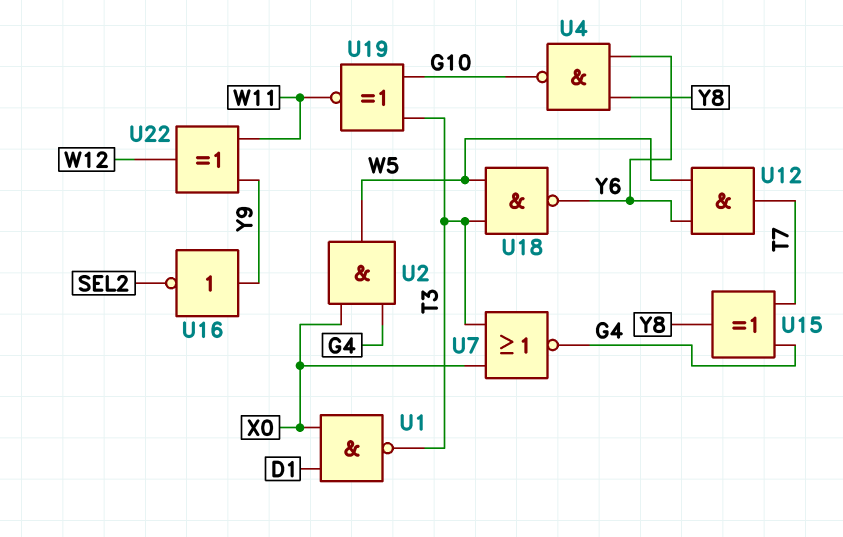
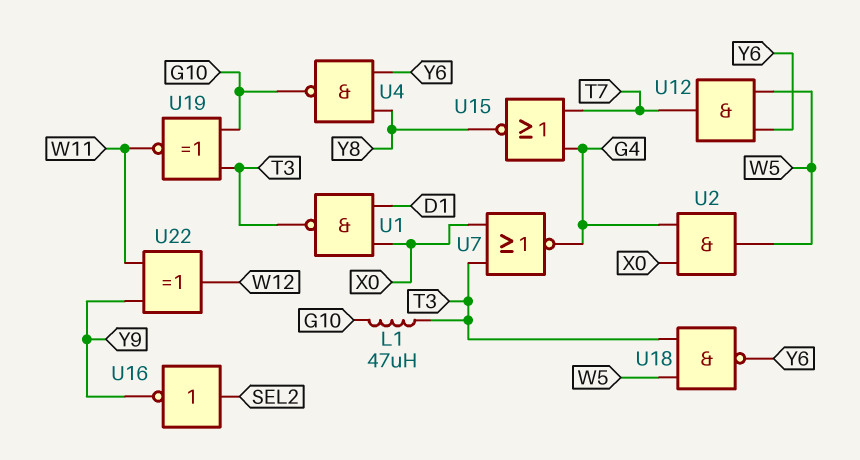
L1: none -> 47uH (G10, T3)
U15: XOR (in G4, in T7, out Y8) -> NOR (in G4, in T7, out Y8)
U16: NOT (in Y9, out SEL2) -> NOT (in SEL2, out Y9)

